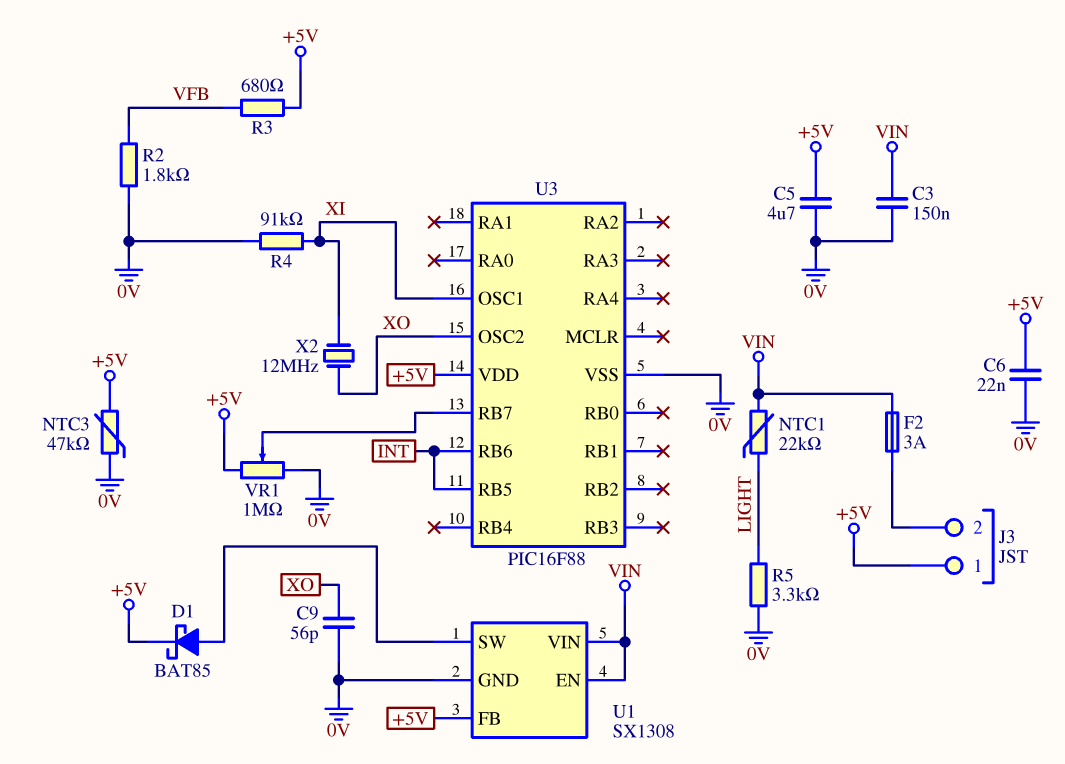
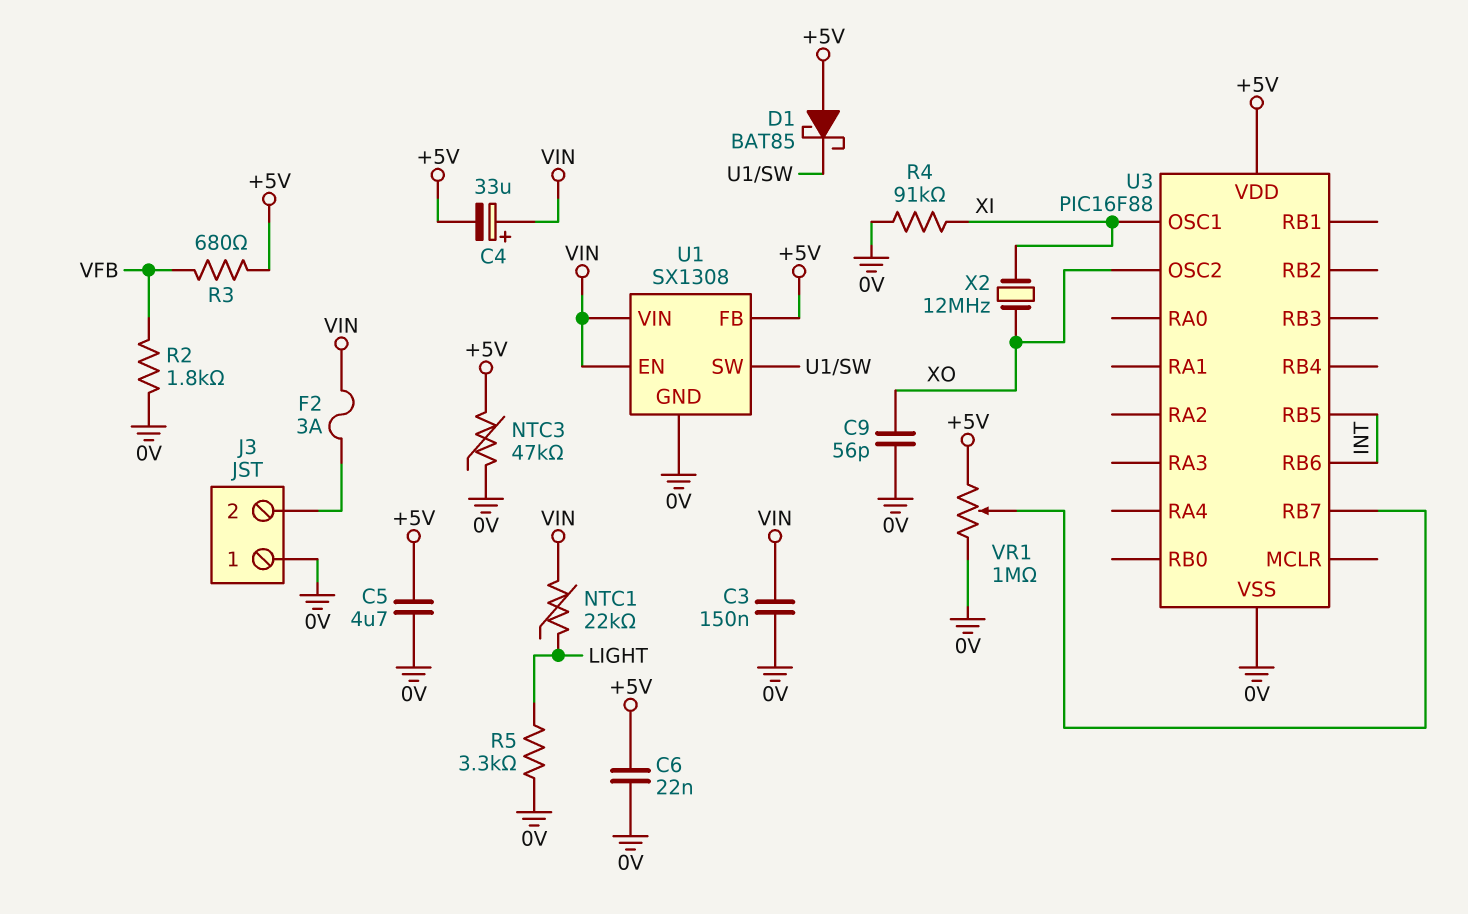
C4: none -> 33uF (plus VIN, minus +5V)
D1: schottky BAT85 (A U1/SW, K +5V) -> schottky BAT85 (A +5V, K U1/SW)
J3 pin 1: +5V -> 0V

